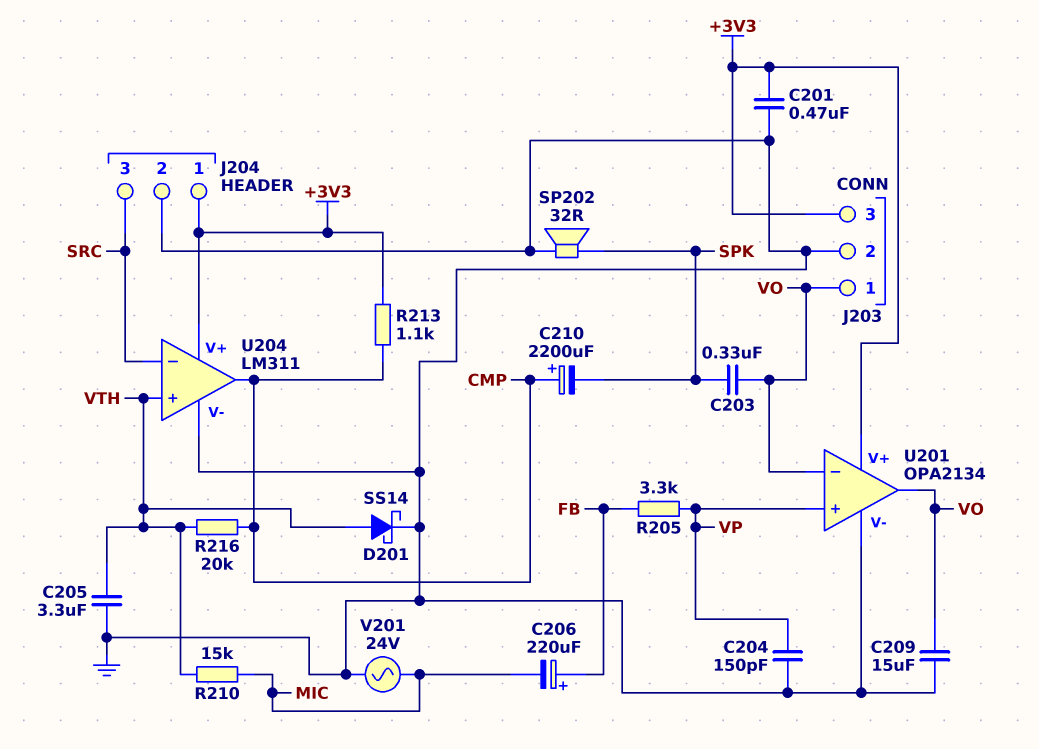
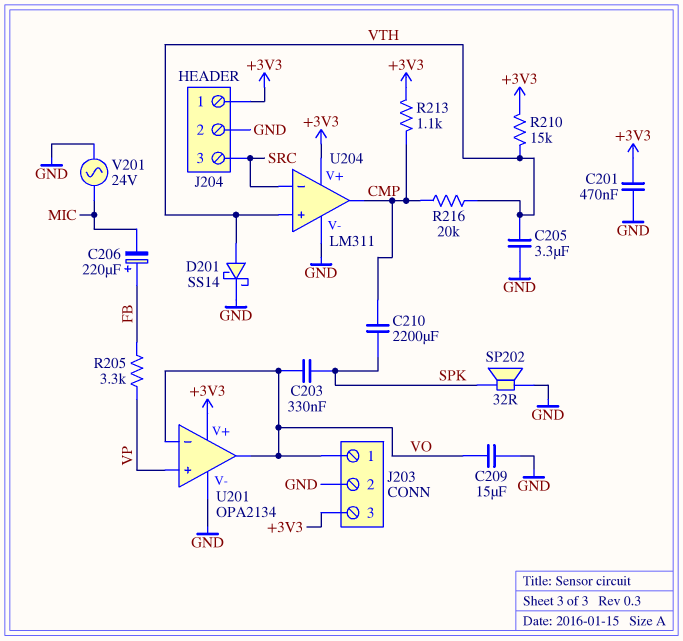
C204: 150pF (GND, VP) -> none
C210: 2200uF (plus CMP, minus SPK) -> 2200uF (CMP, SPK)
R210: 15k (MIC, VTH) -> 15k (+3V3, VTH)

